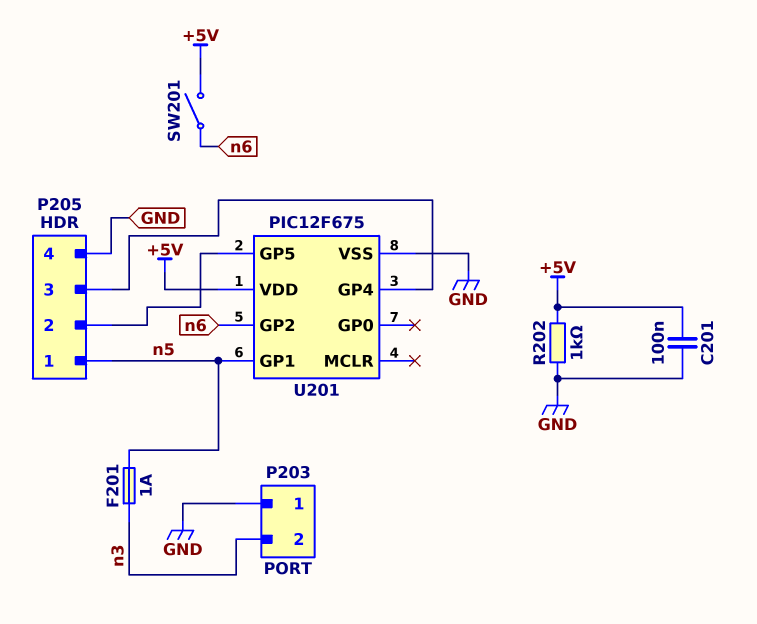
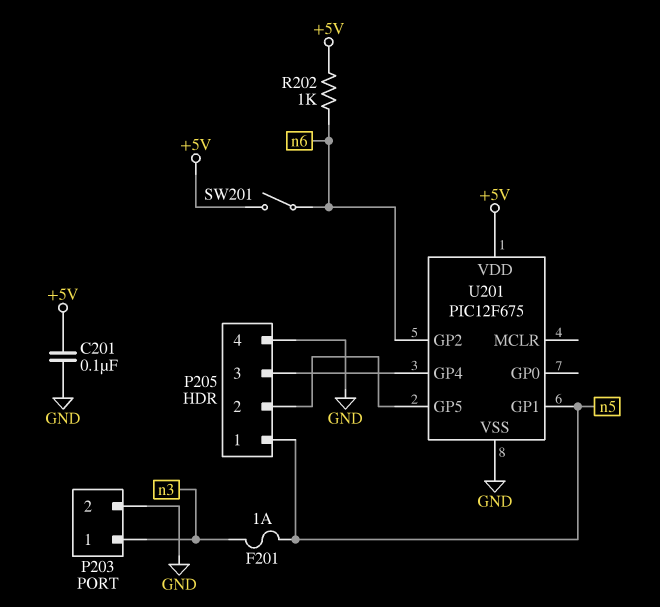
P203 pin 1: GND -> n3
P203 pin 2: n3 -> GND
R202: 1k (+5V, GND) -> 1k (+5V, n6)

